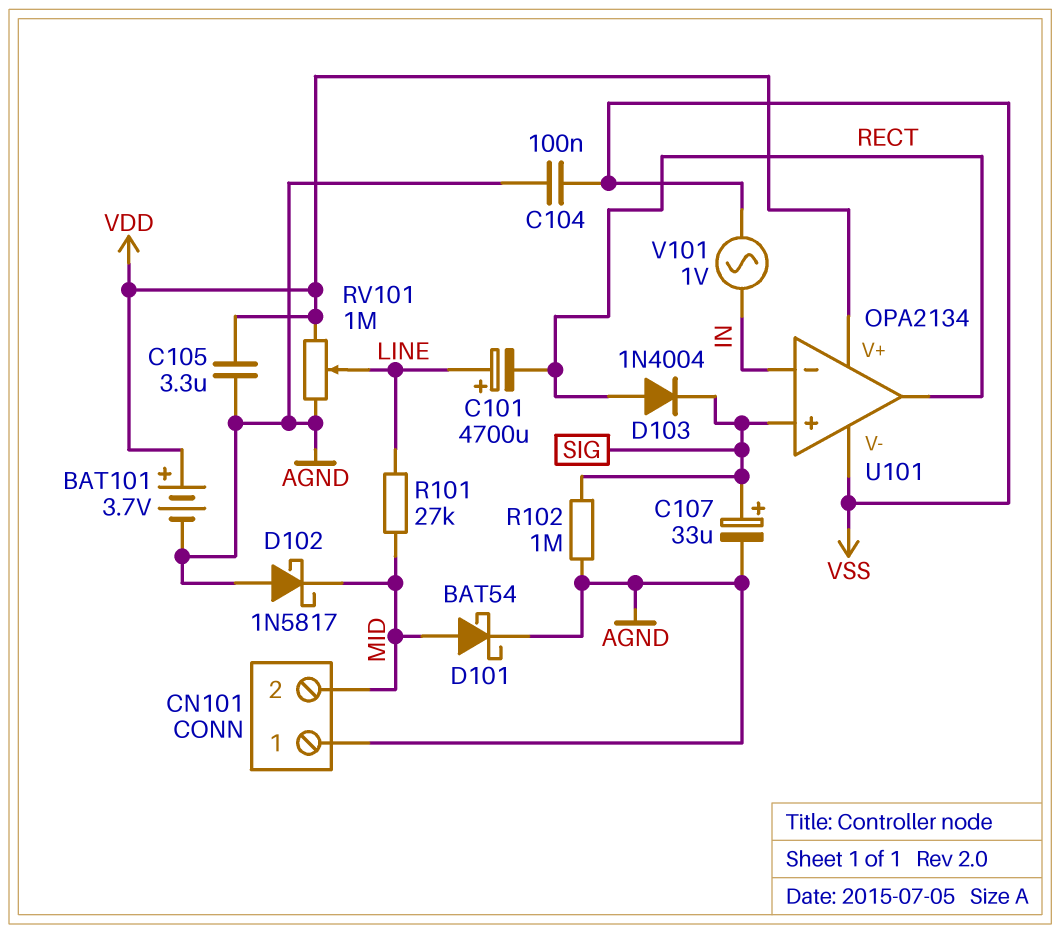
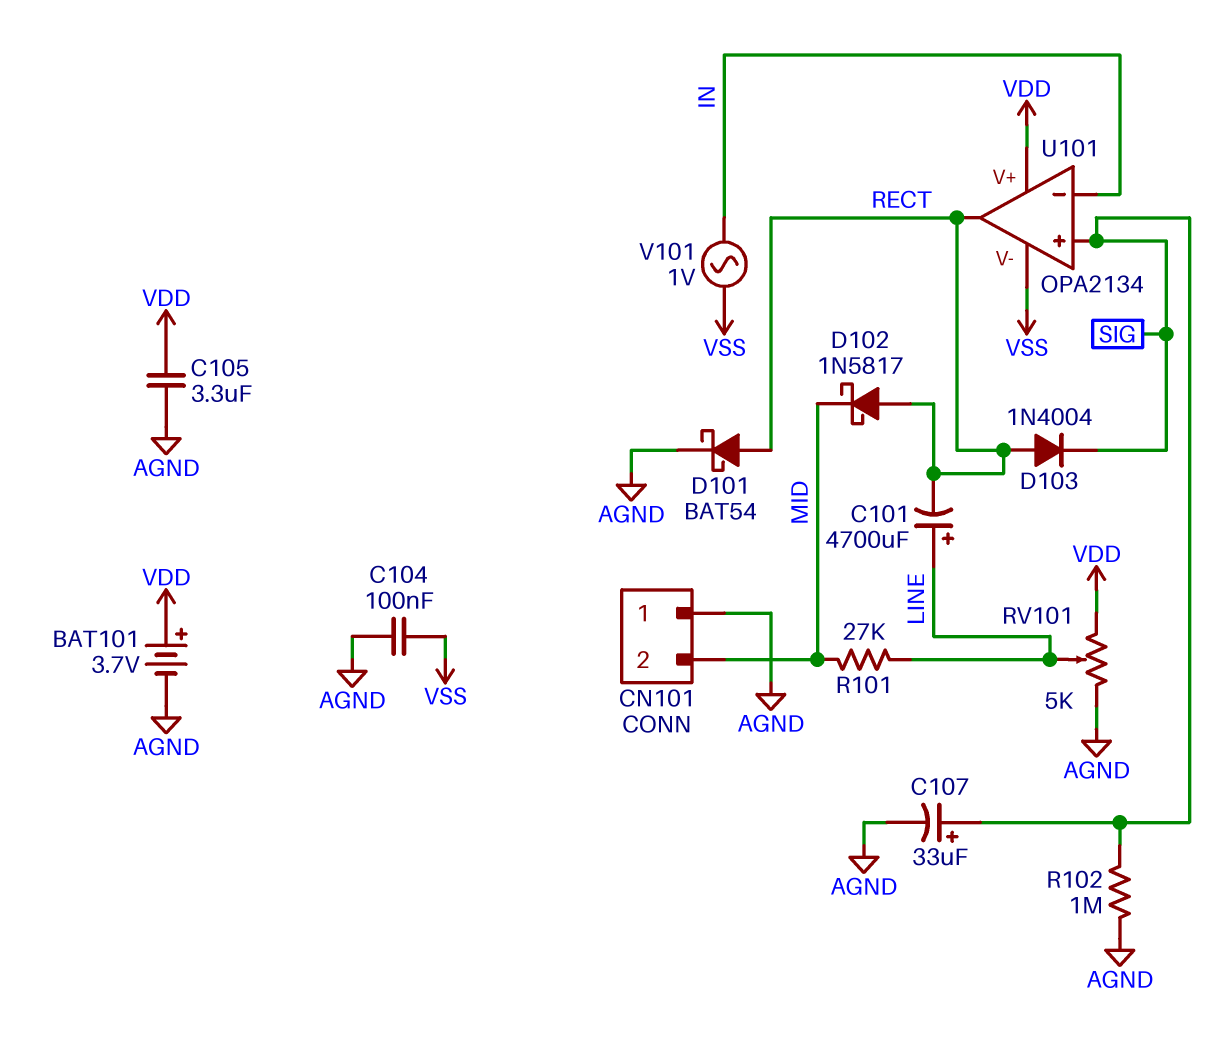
D101: schottky BAT54 (A MID, K AGND) -> schottky BAT54 (A RECT, K AGND)
D102: schottky 1N5817 (A AGND, K MID) -> schottky 1N5817 (A RECT, K MID)
RV101: 1M (AGND, VDD, wiper LINE) -> 5k (AGND, VDD, wiper LINE)

